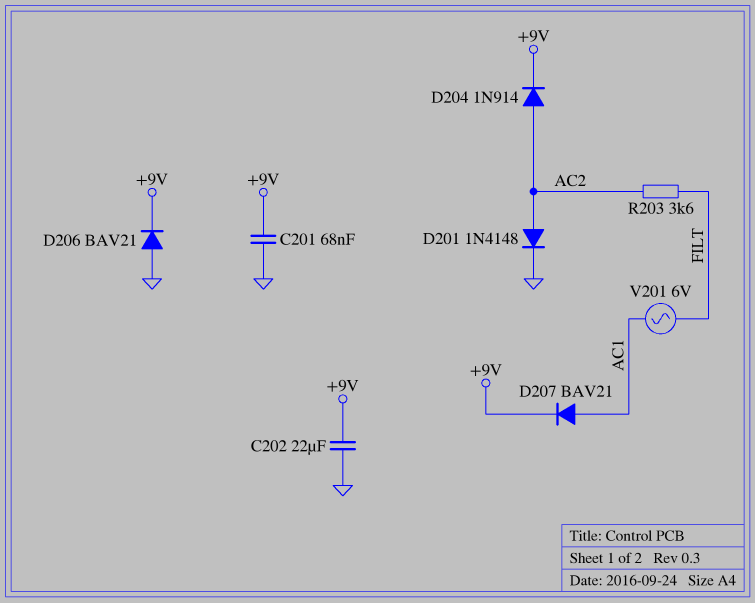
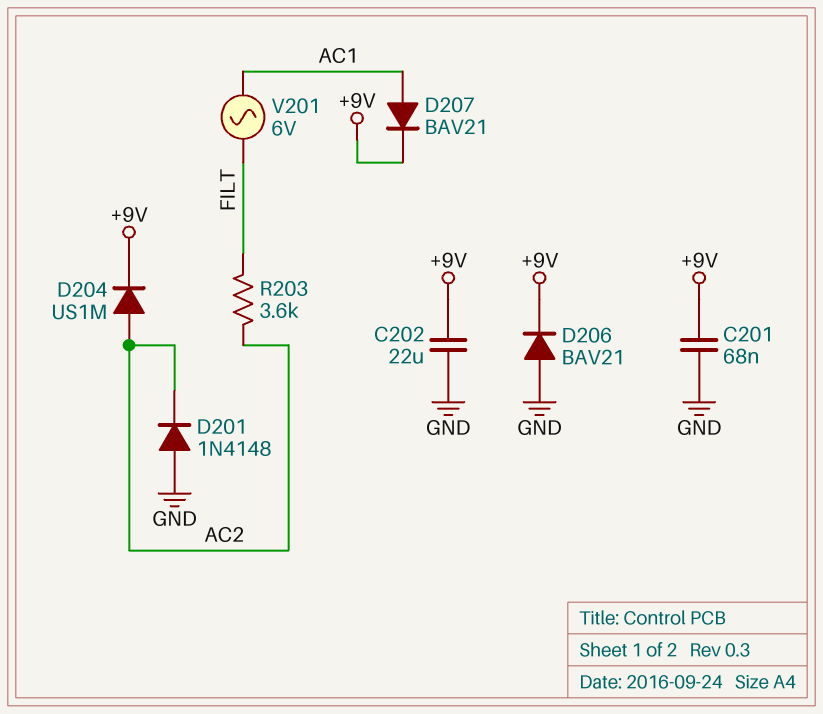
D201: diode 1N4148 (A AC2, K GND) -> diode 1N4148 (A GND, K AC2)
D204: diode 1N914 (A AC2, K +9V) -> diode US1M (A AC2, K +9V)

